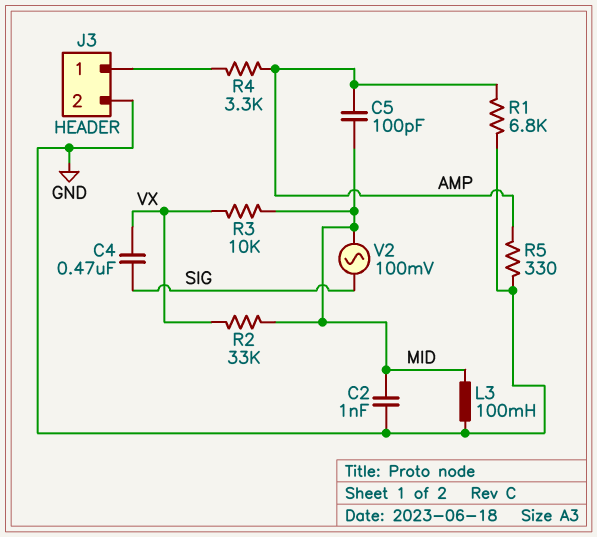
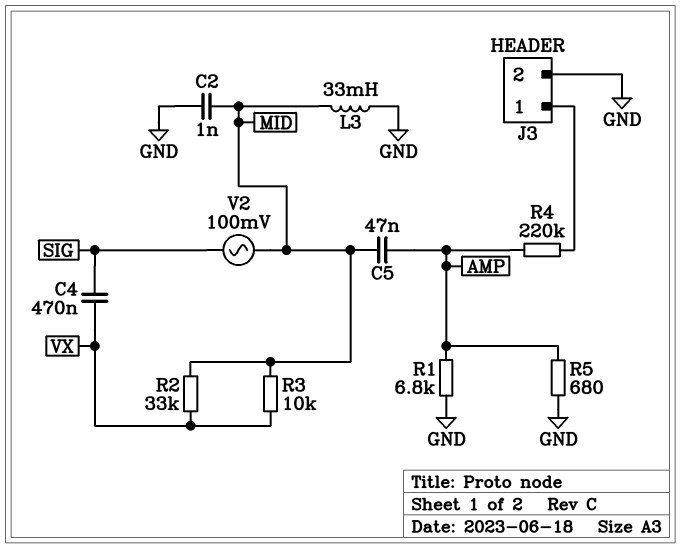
C5: 100pF (AMP, MID) -> 47nF (AMP, MID)
L3: 100mH (GND, MID) -> 33mH (GND, MID)
R4: 3.3k (AMP, J3/1) -> 220k (AMP, J3/1)
R5: 330 (AMP, GND) -> 680 (AMP, GND)

